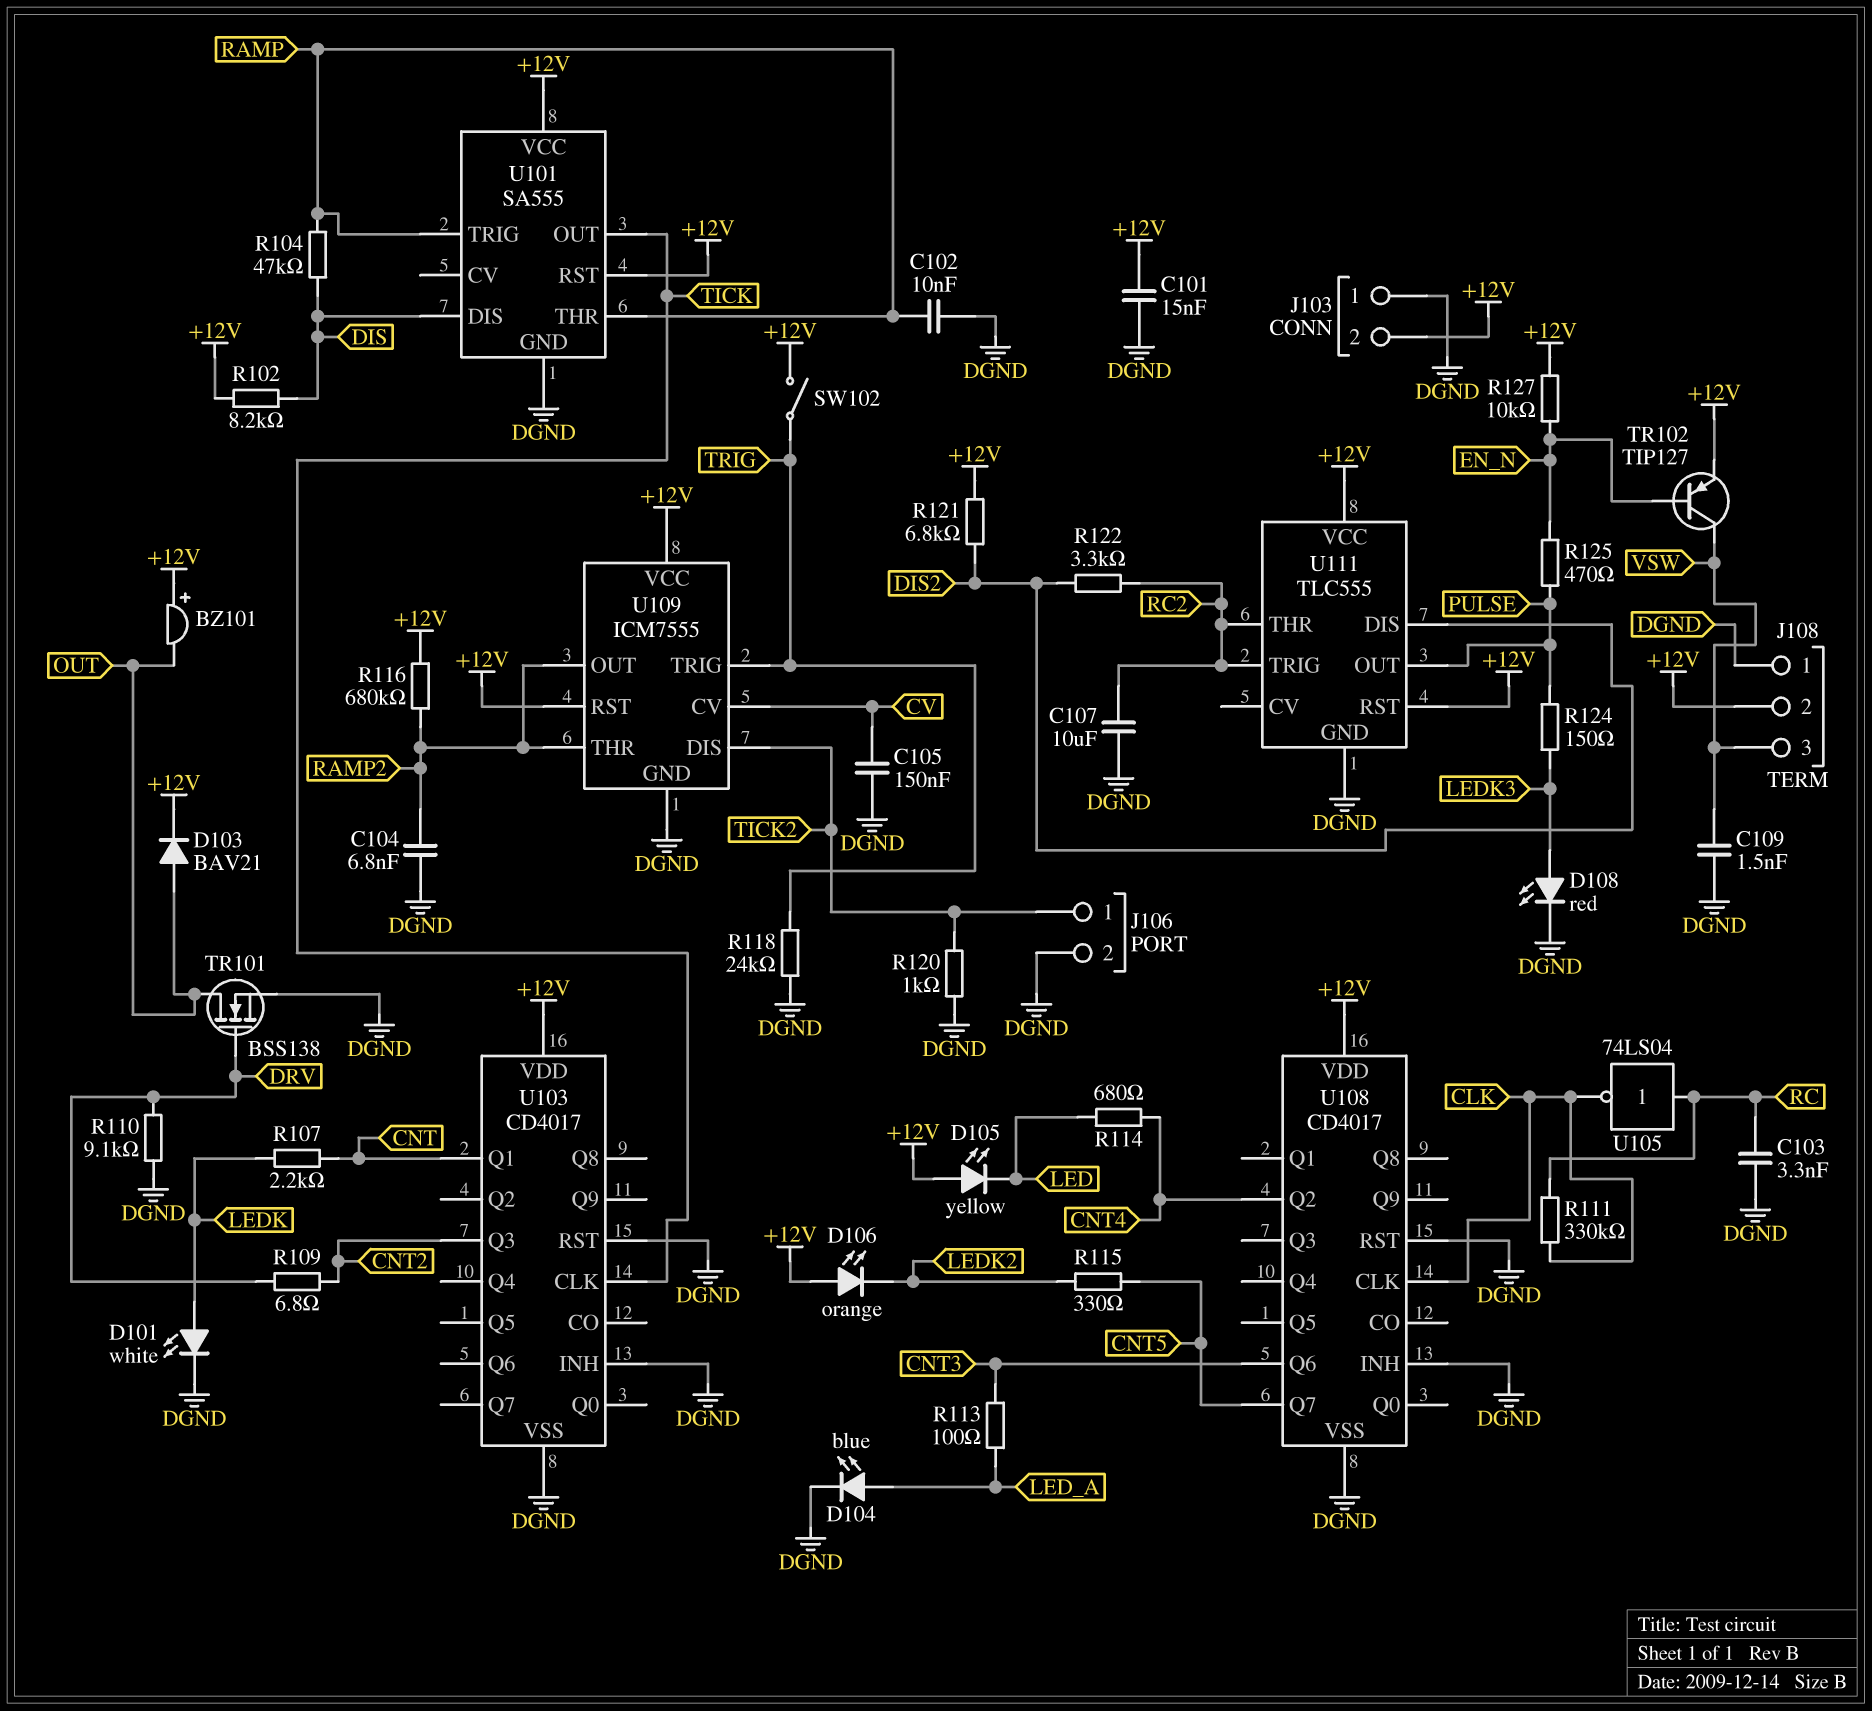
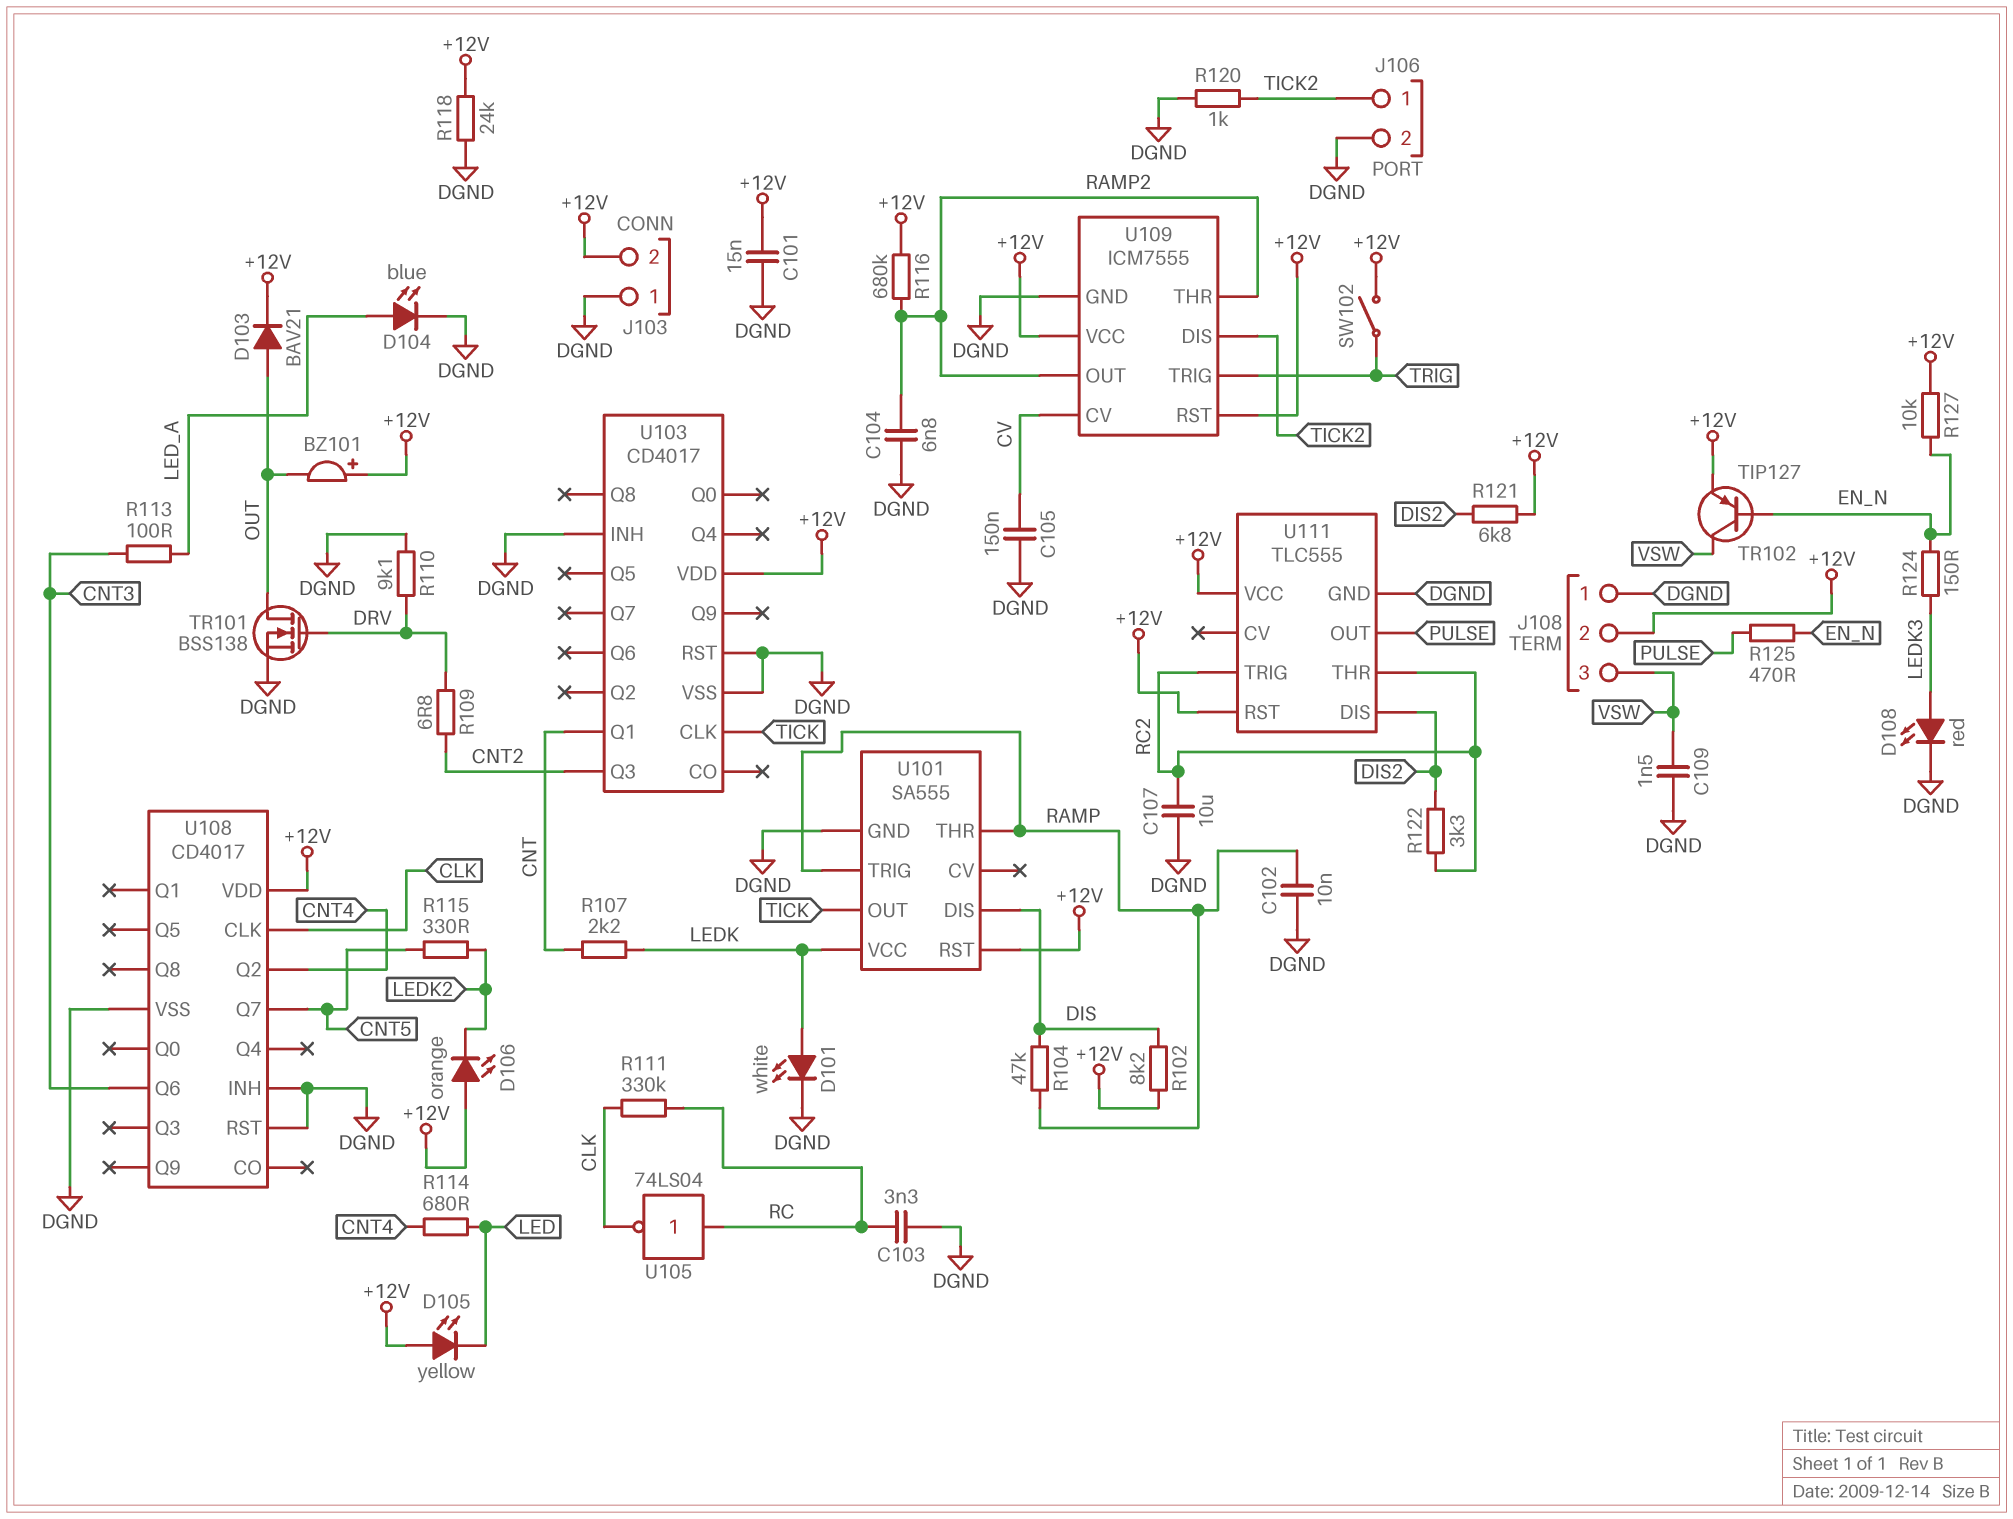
R118: 24k (DGND, TRIG) -> 24k (+12V, DGND)
R124: 150 (LEDK3, PULSE) -> 150 (EN_N, LEDK3)
U101 pin VCC: +12V -> LEDK

